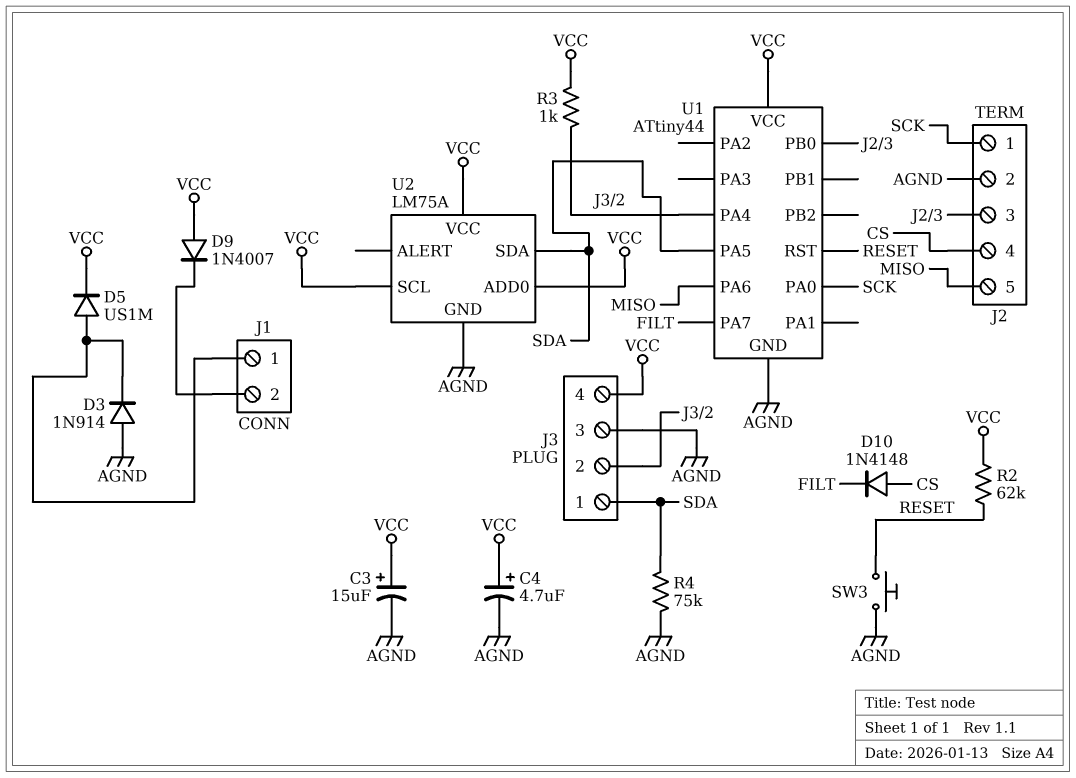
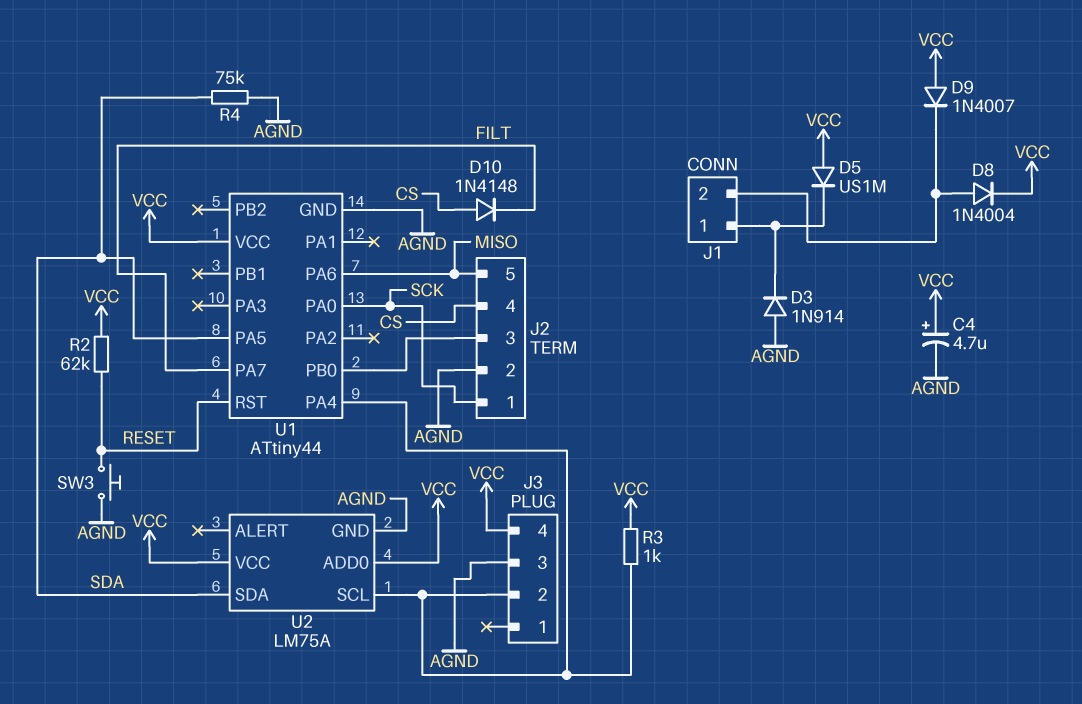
C3: 15uF (plus VCC, minus AGND) -> none
D5: diode US1M (A J1/1, K VCC) -> diode US1M (A VCC, K J1/1)
D8: none -> diode 1N4004 (A J1/2, K VCC)
J3 pin 1: SDA -> none
U2 pin SCL: VCC -> J3/2

